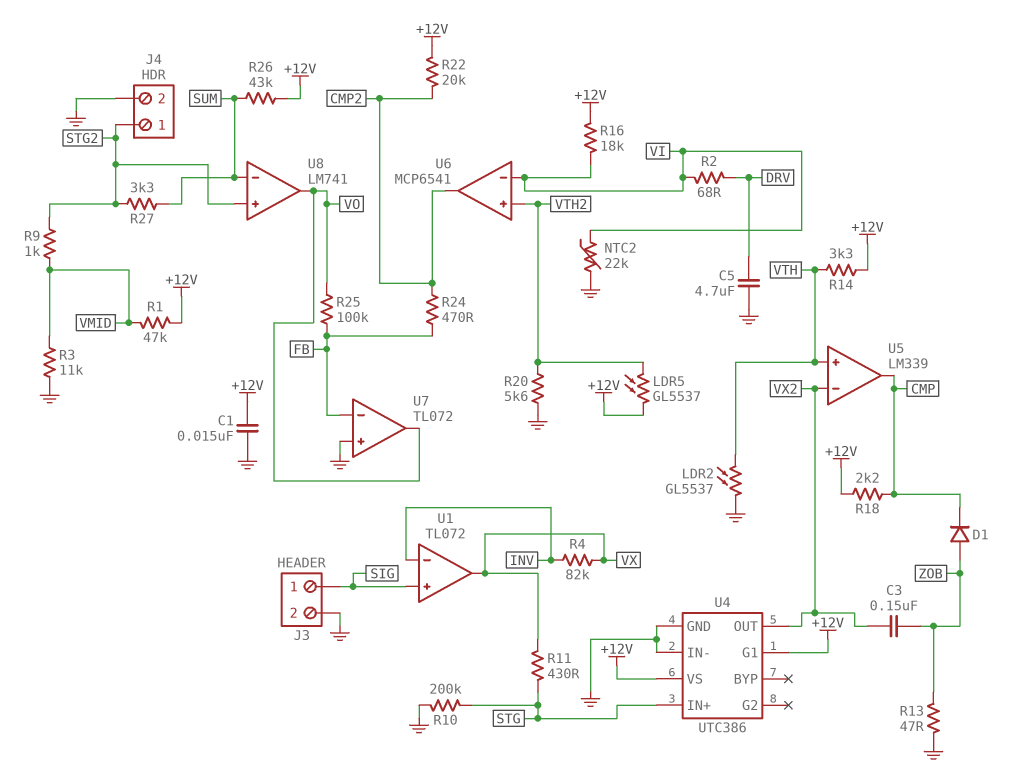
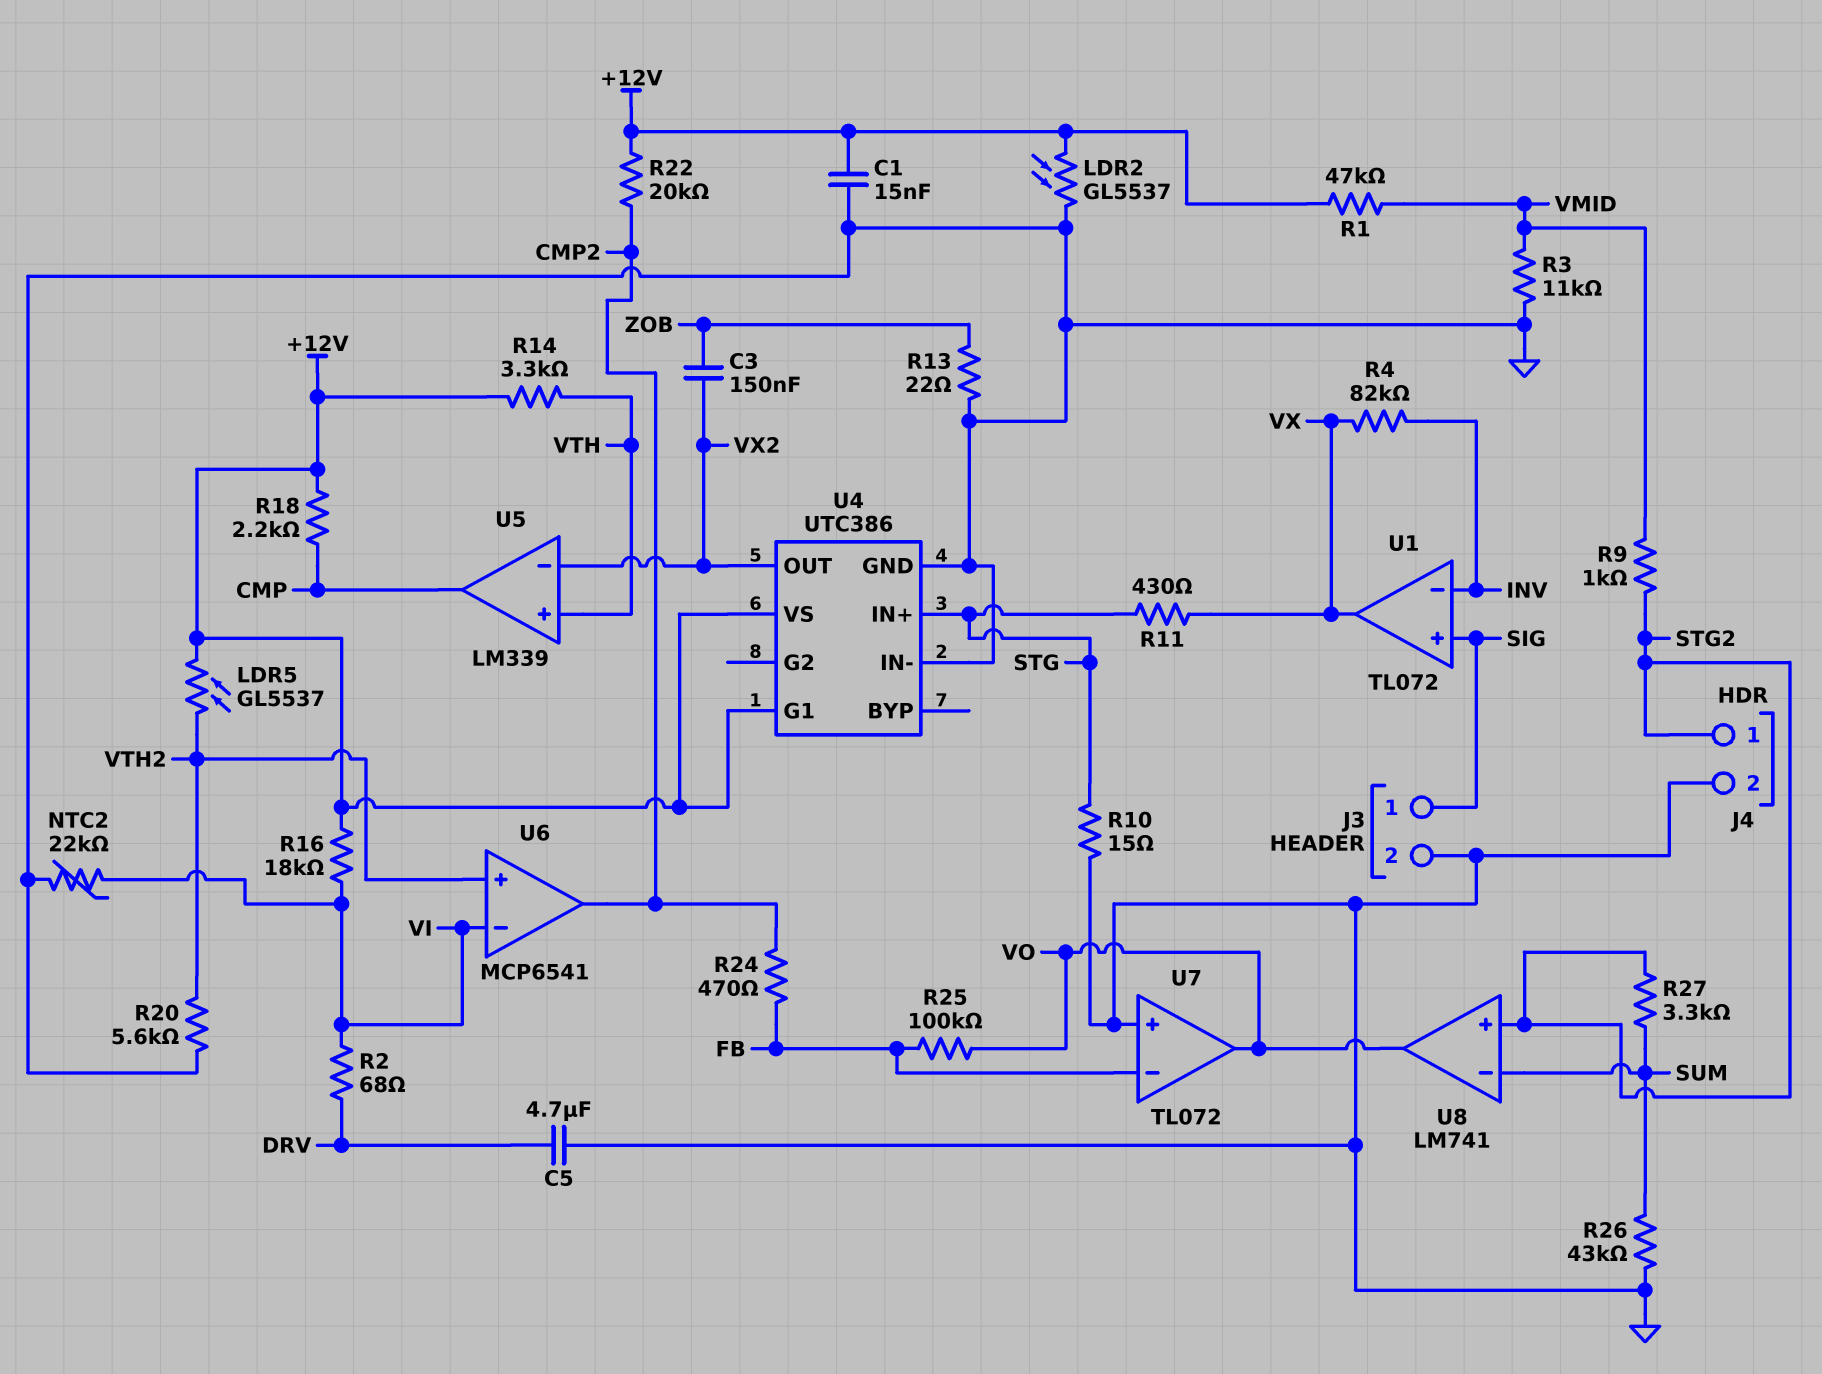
D1: diode (A ZOB, K CMP) -> none
LDR2: GL5537 (GND, VTH) -> GL5537 (+12V, GND)
R10: 200k (GND, STG) -> 15 (GND, STG)
R13: 47 (GND, ZOB) -> 22 (GND, ZOB)
R26: 43k (+12V, SUM) -> 43k (GND, SUM)

